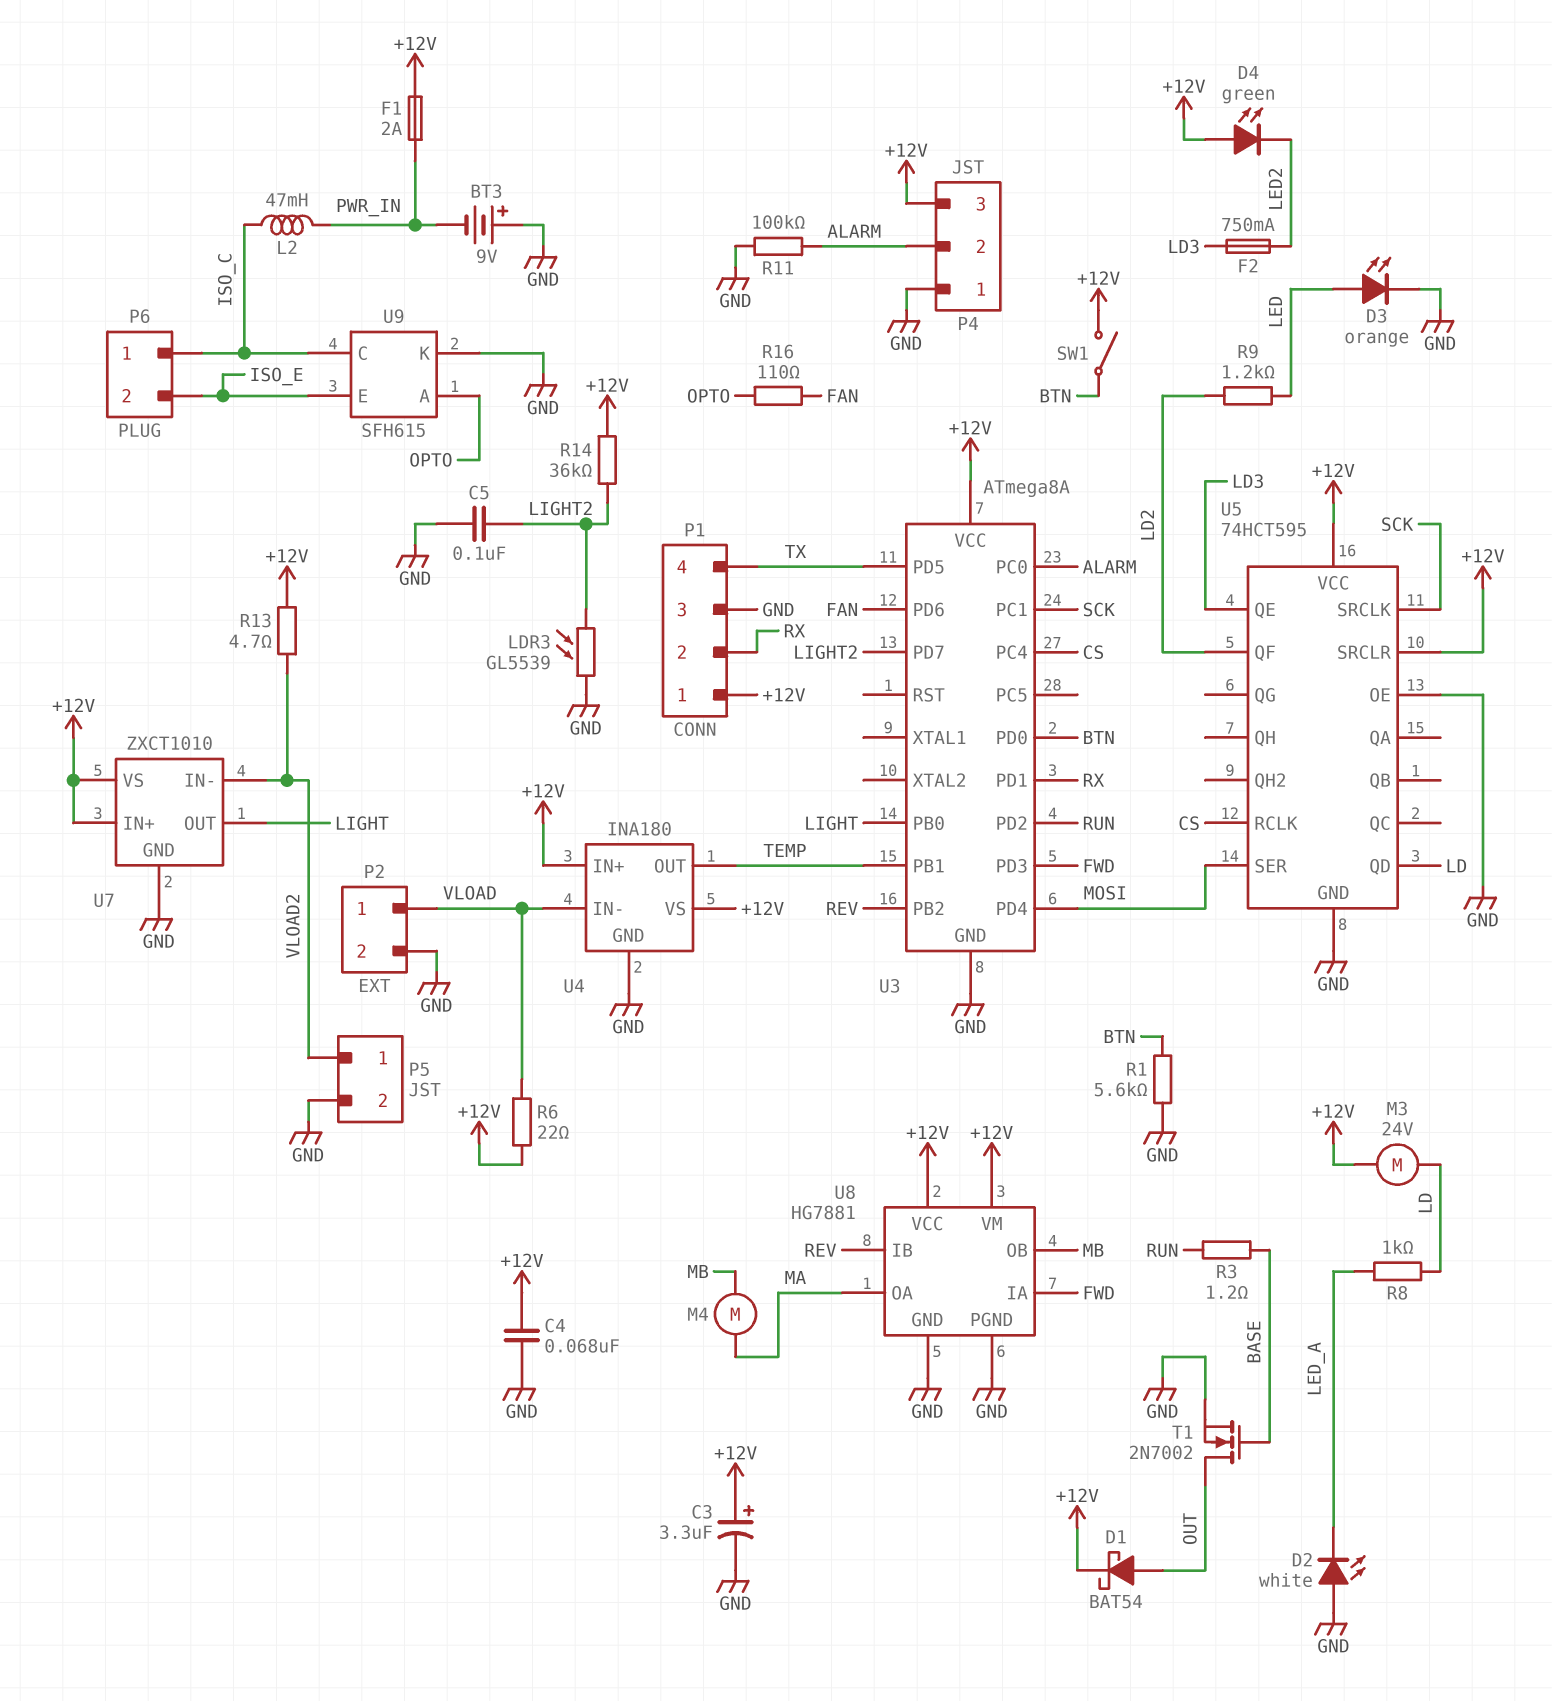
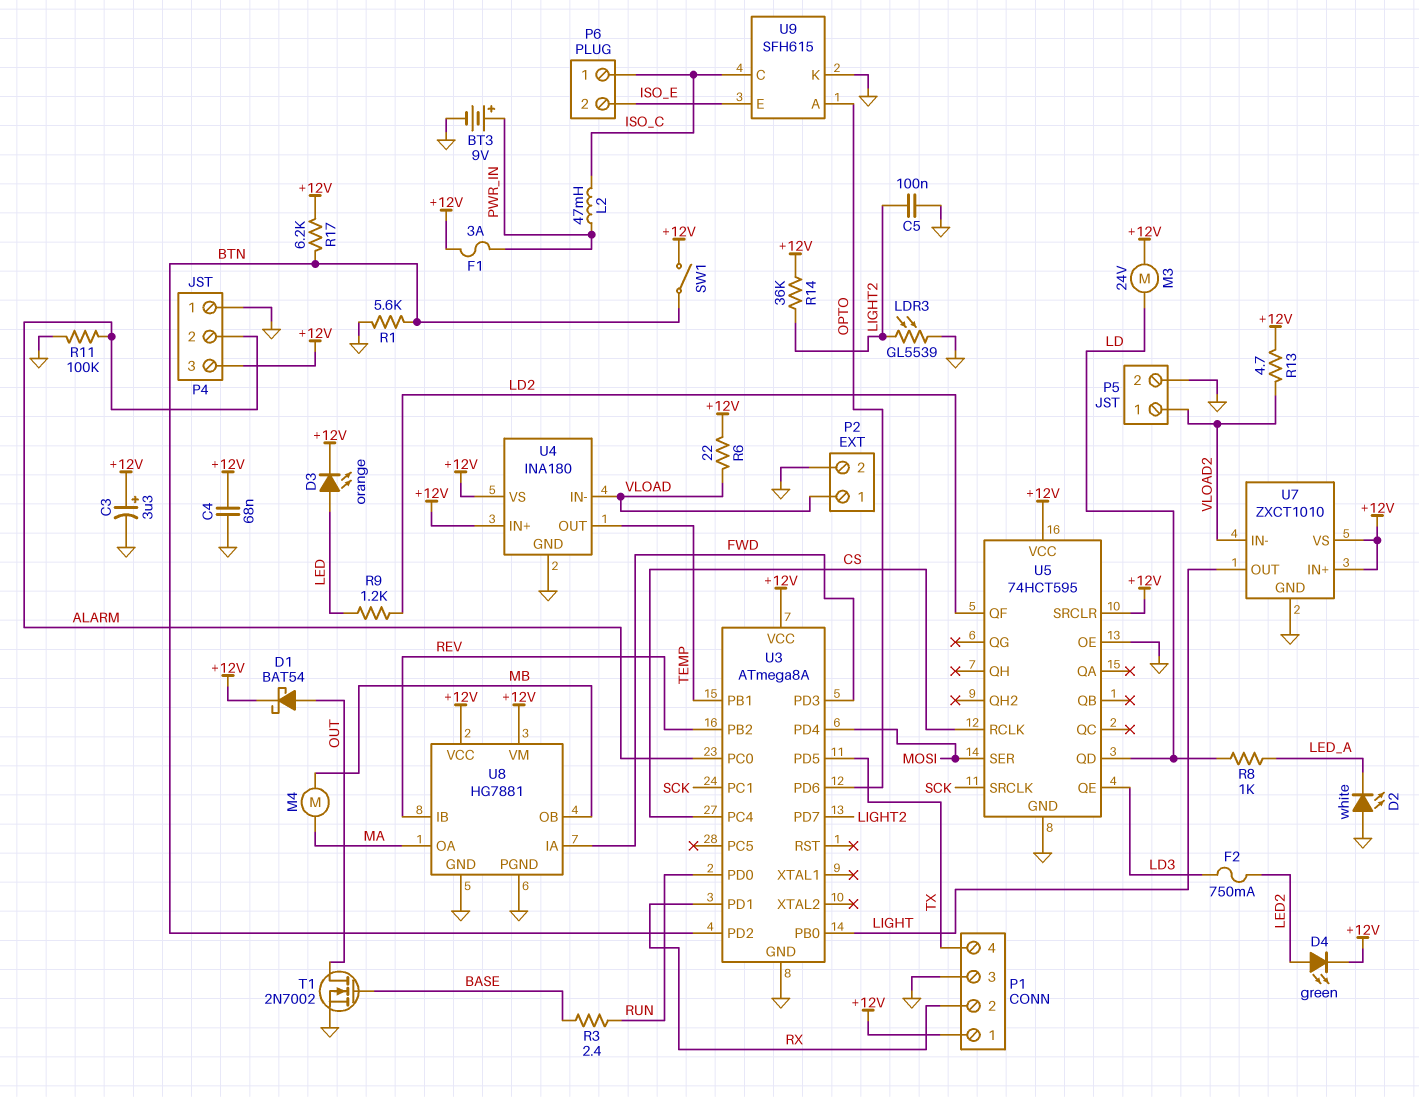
BT3: 9V (plus GND, minus PWR_IN) -> 9V (plus PWR_IN, minus GND)
D3: LED orange (A LED, K GND) -> LED orange (A LED, K +12V)
D4: LED green (A +12V, K LED2) -> LED green (A LED2, K +12V)
F1: 2A (+12V, PWR_IN) -> 3A (+12V, PWR_IN)
R3: 1.2 (BASE, RUN) -> 2.4 (BASE, RUN)
R16: 110 (FAN, OPTO) -> none
R17: none -> 6.2k (+12V, BTN)
U3 pin PD0: BTN -> RUN
U3 pin PD2: RUN -> BTN
U3 pin PD6: FAN -> OPTO

